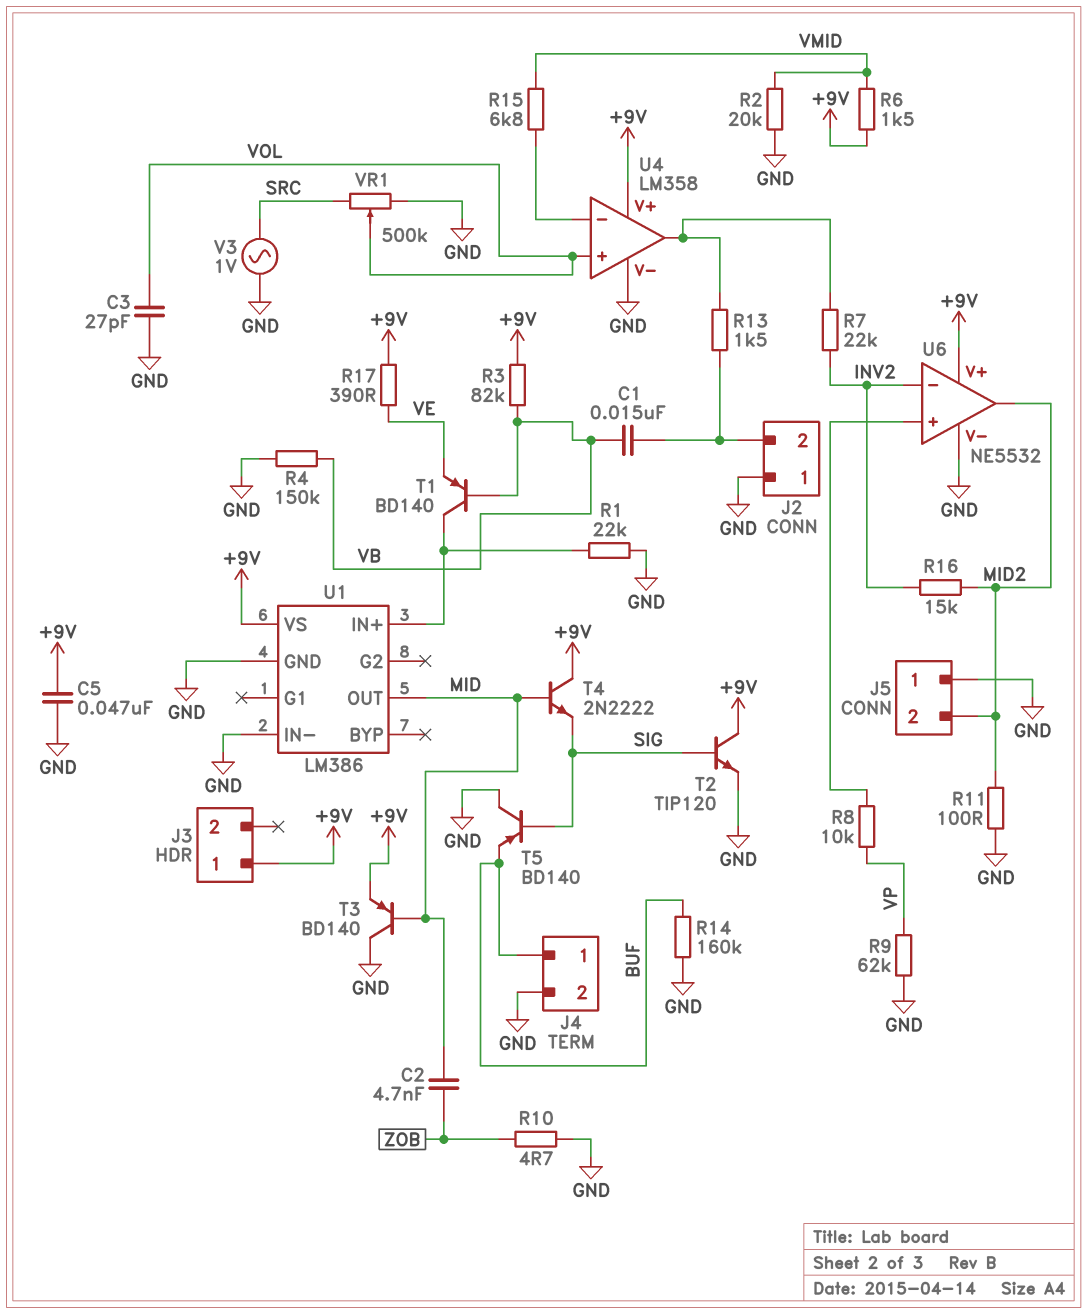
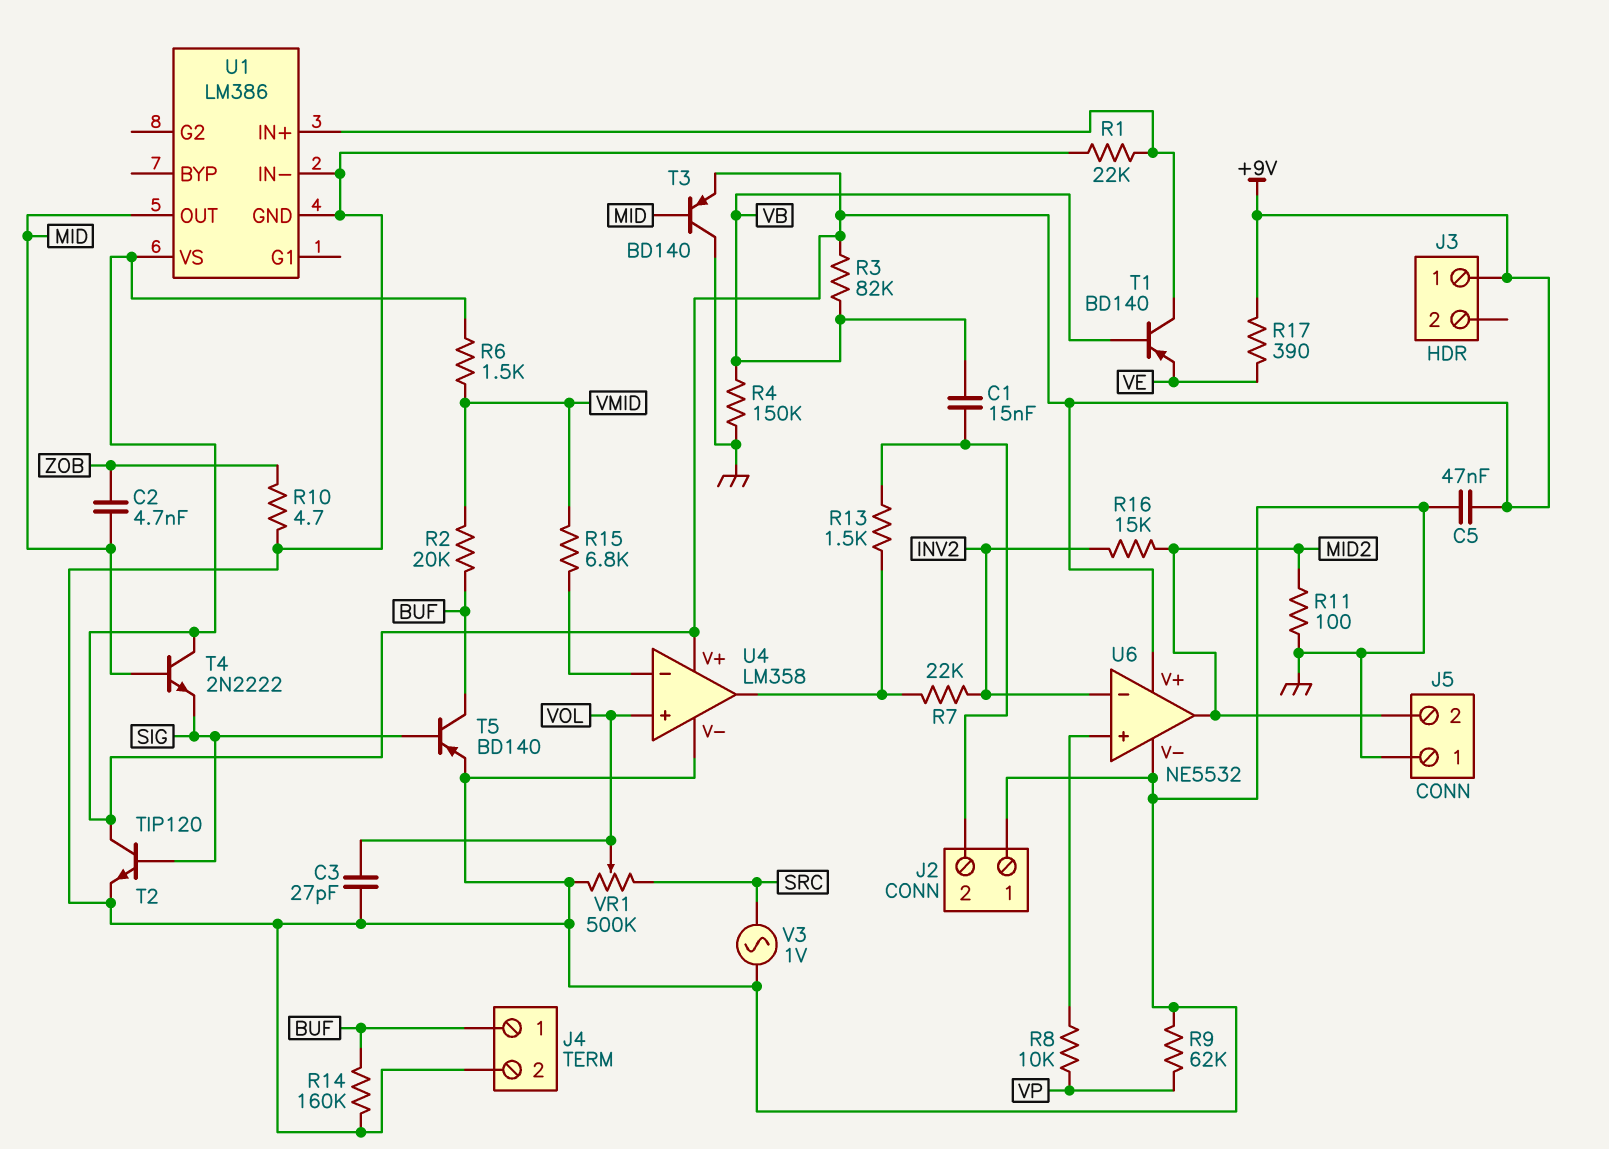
R2: 20k (GND, VMID) -> 20k (BUF, VMID)
T5: PNP BD140 (B SIG, C GND, E BUF) -> PNP BD140 (B SIG, C BUF, E GND)

